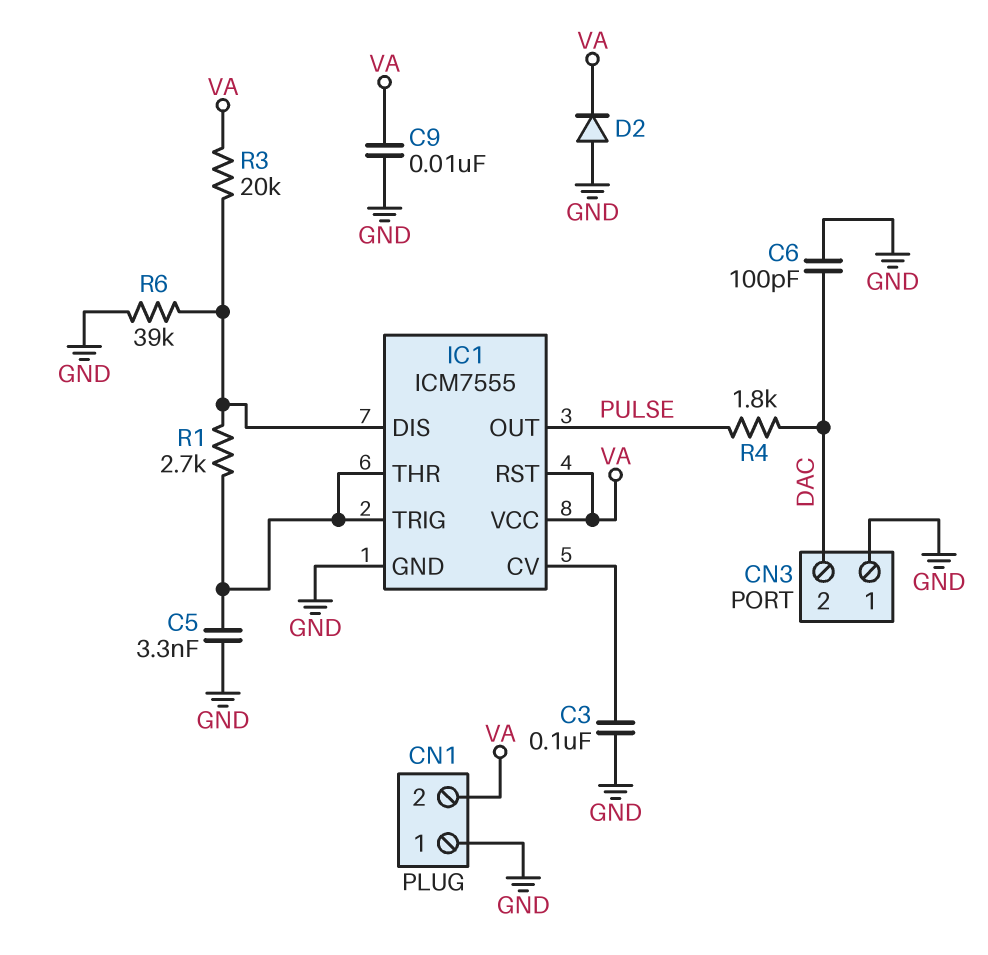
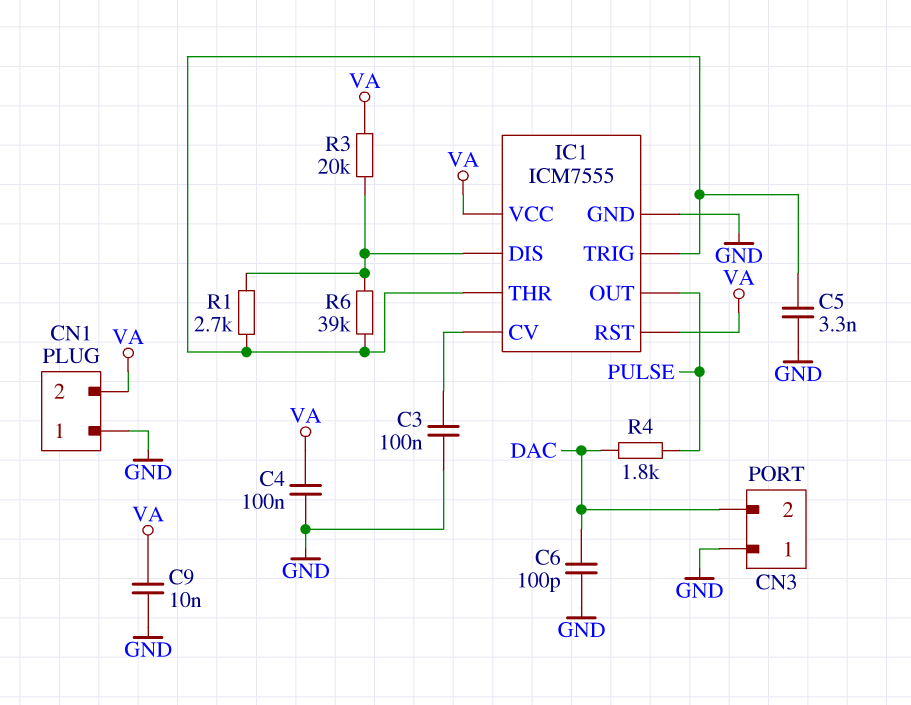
C4: none -> 100nF (GND, VA)
D2: diode (A GND, K VA) -> none
R6: 39k (GND, IC1/DIS) -> 39k (IC1/DIS, IC1/THR)

